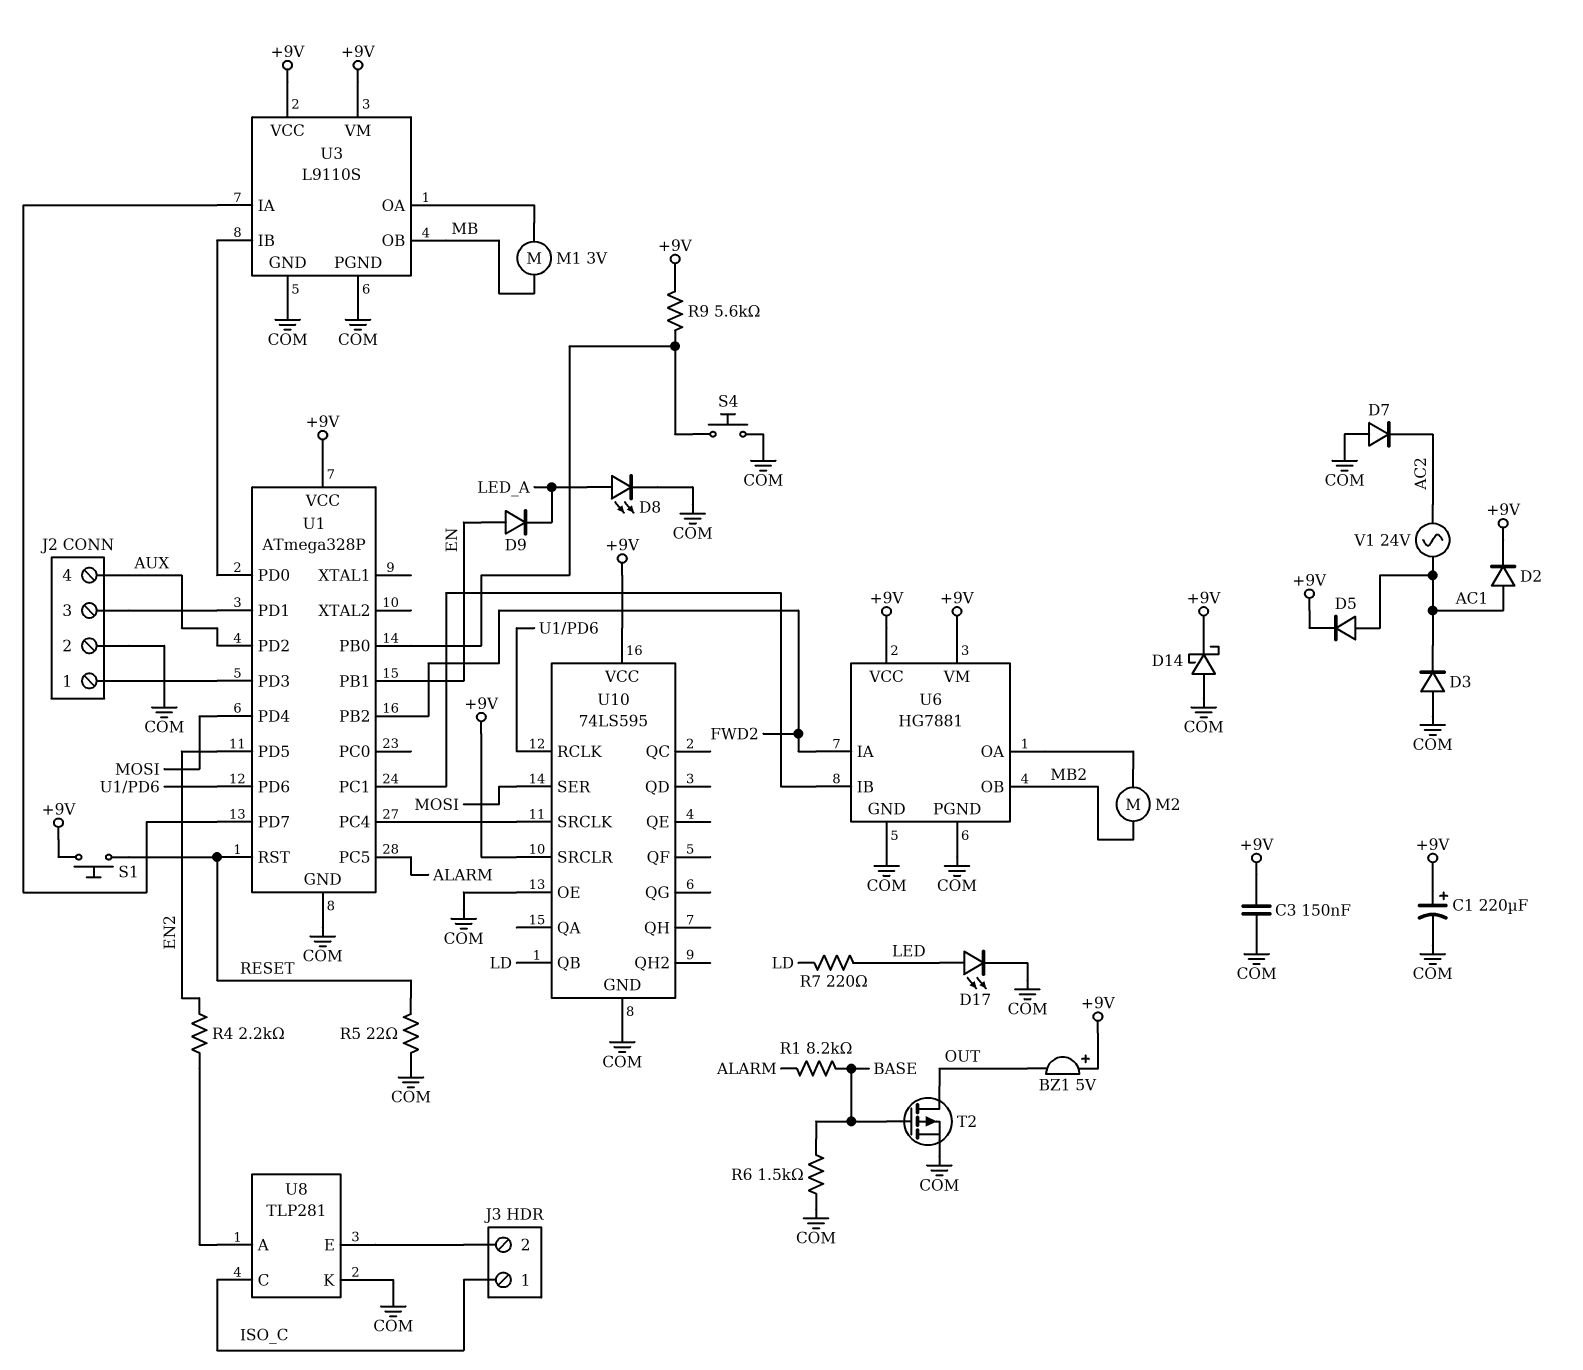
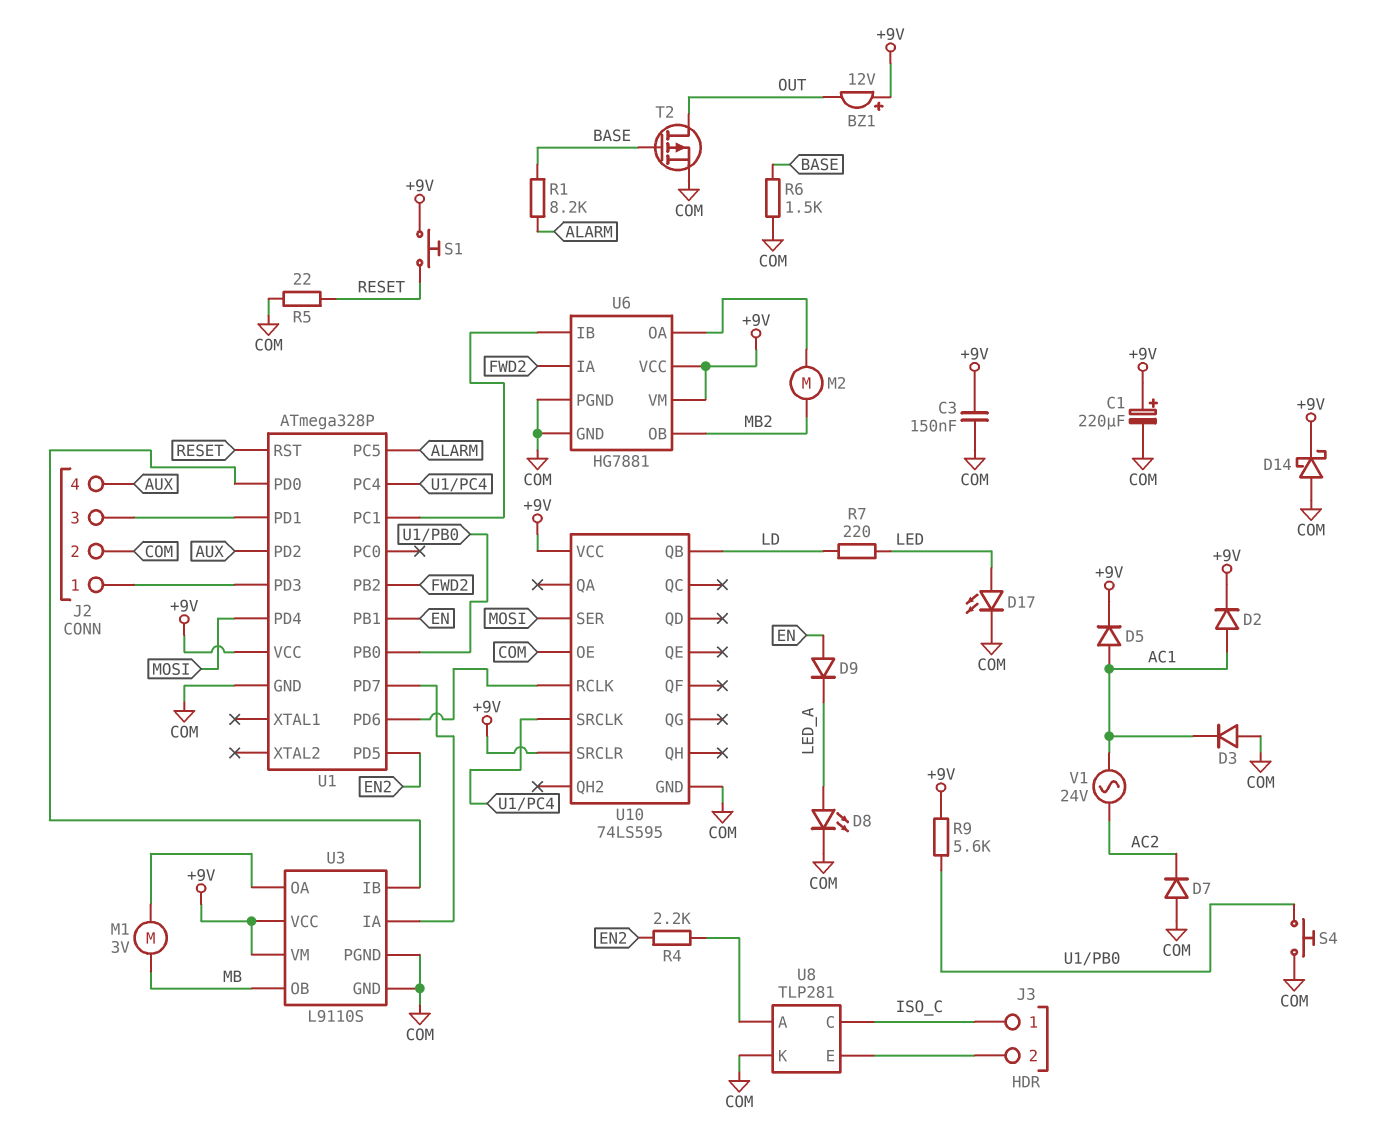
BZ1: buzzer 5V (plus +9V, minus OUT) -> buzzer 12V (plus +9V, minus OUT)

